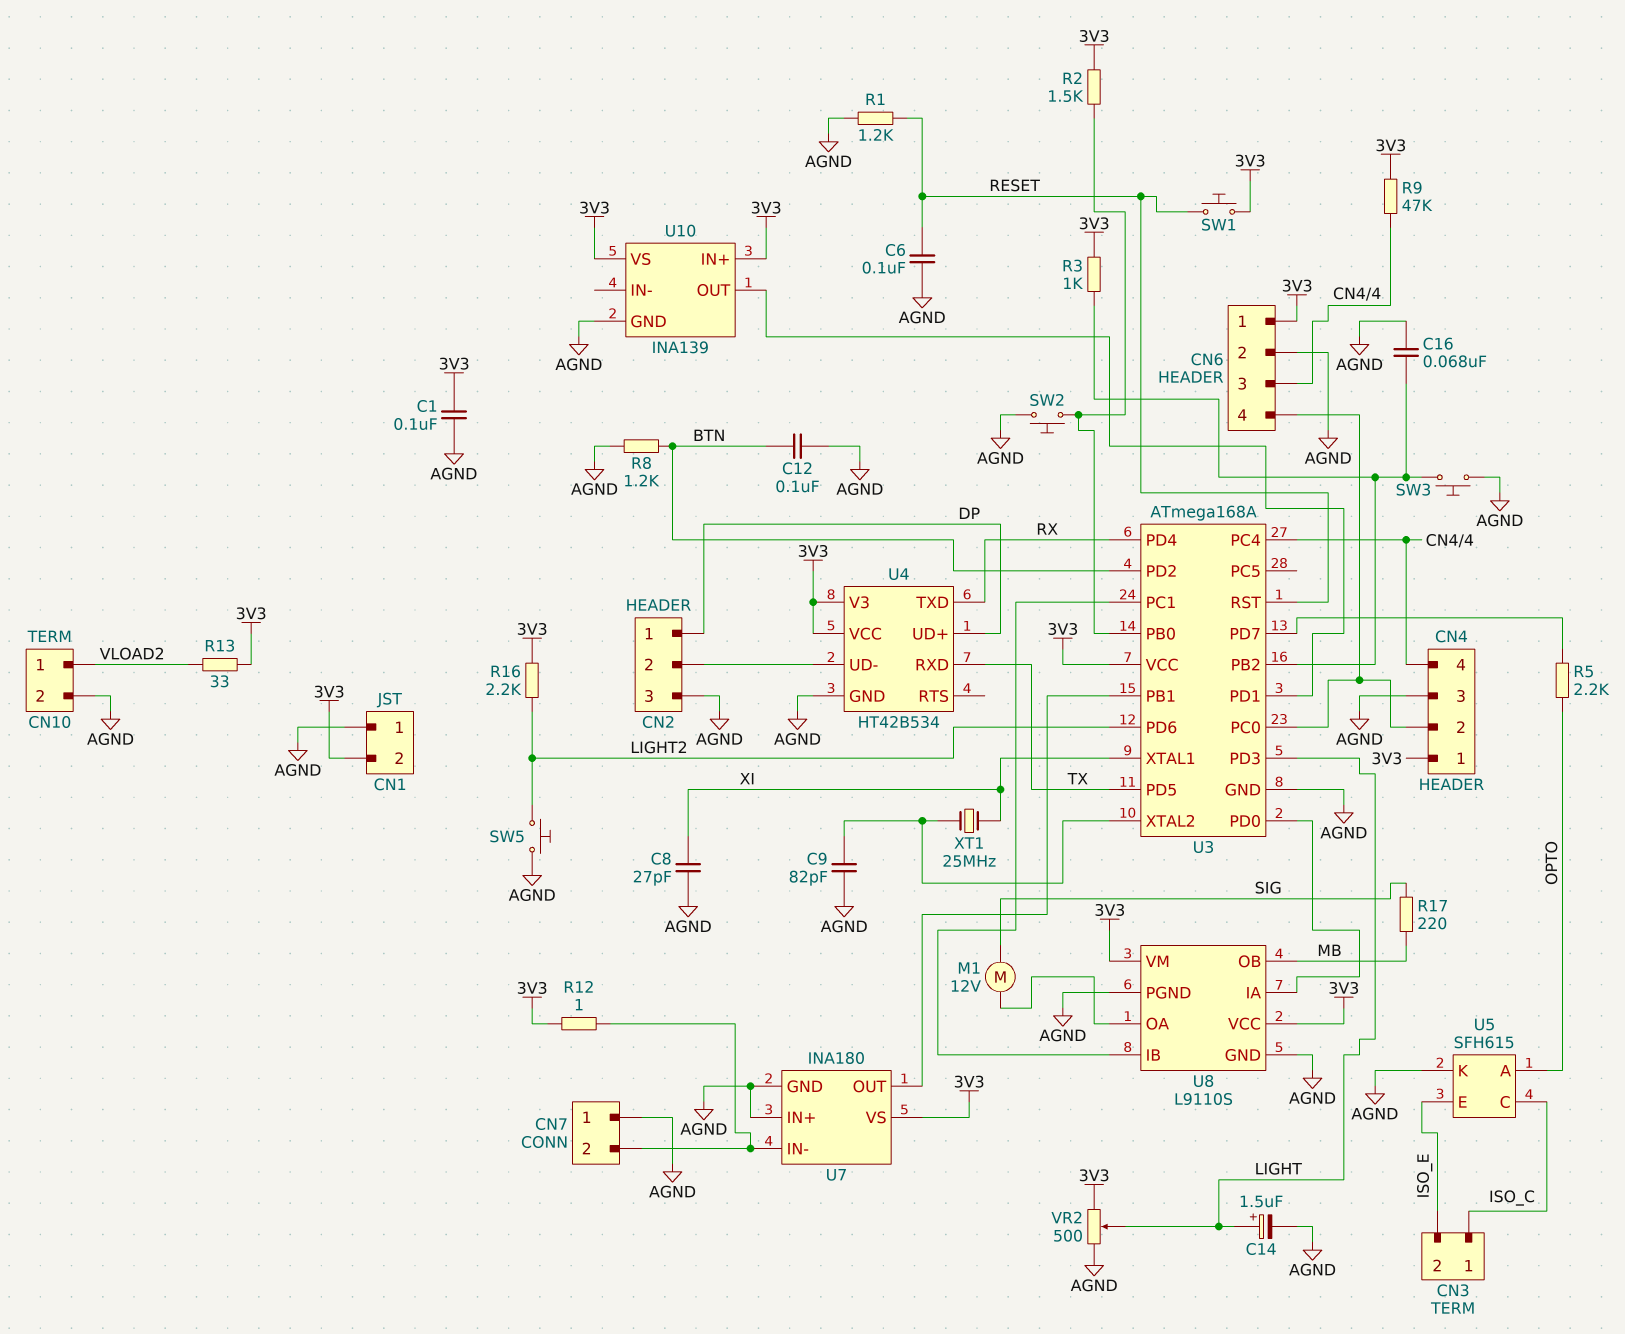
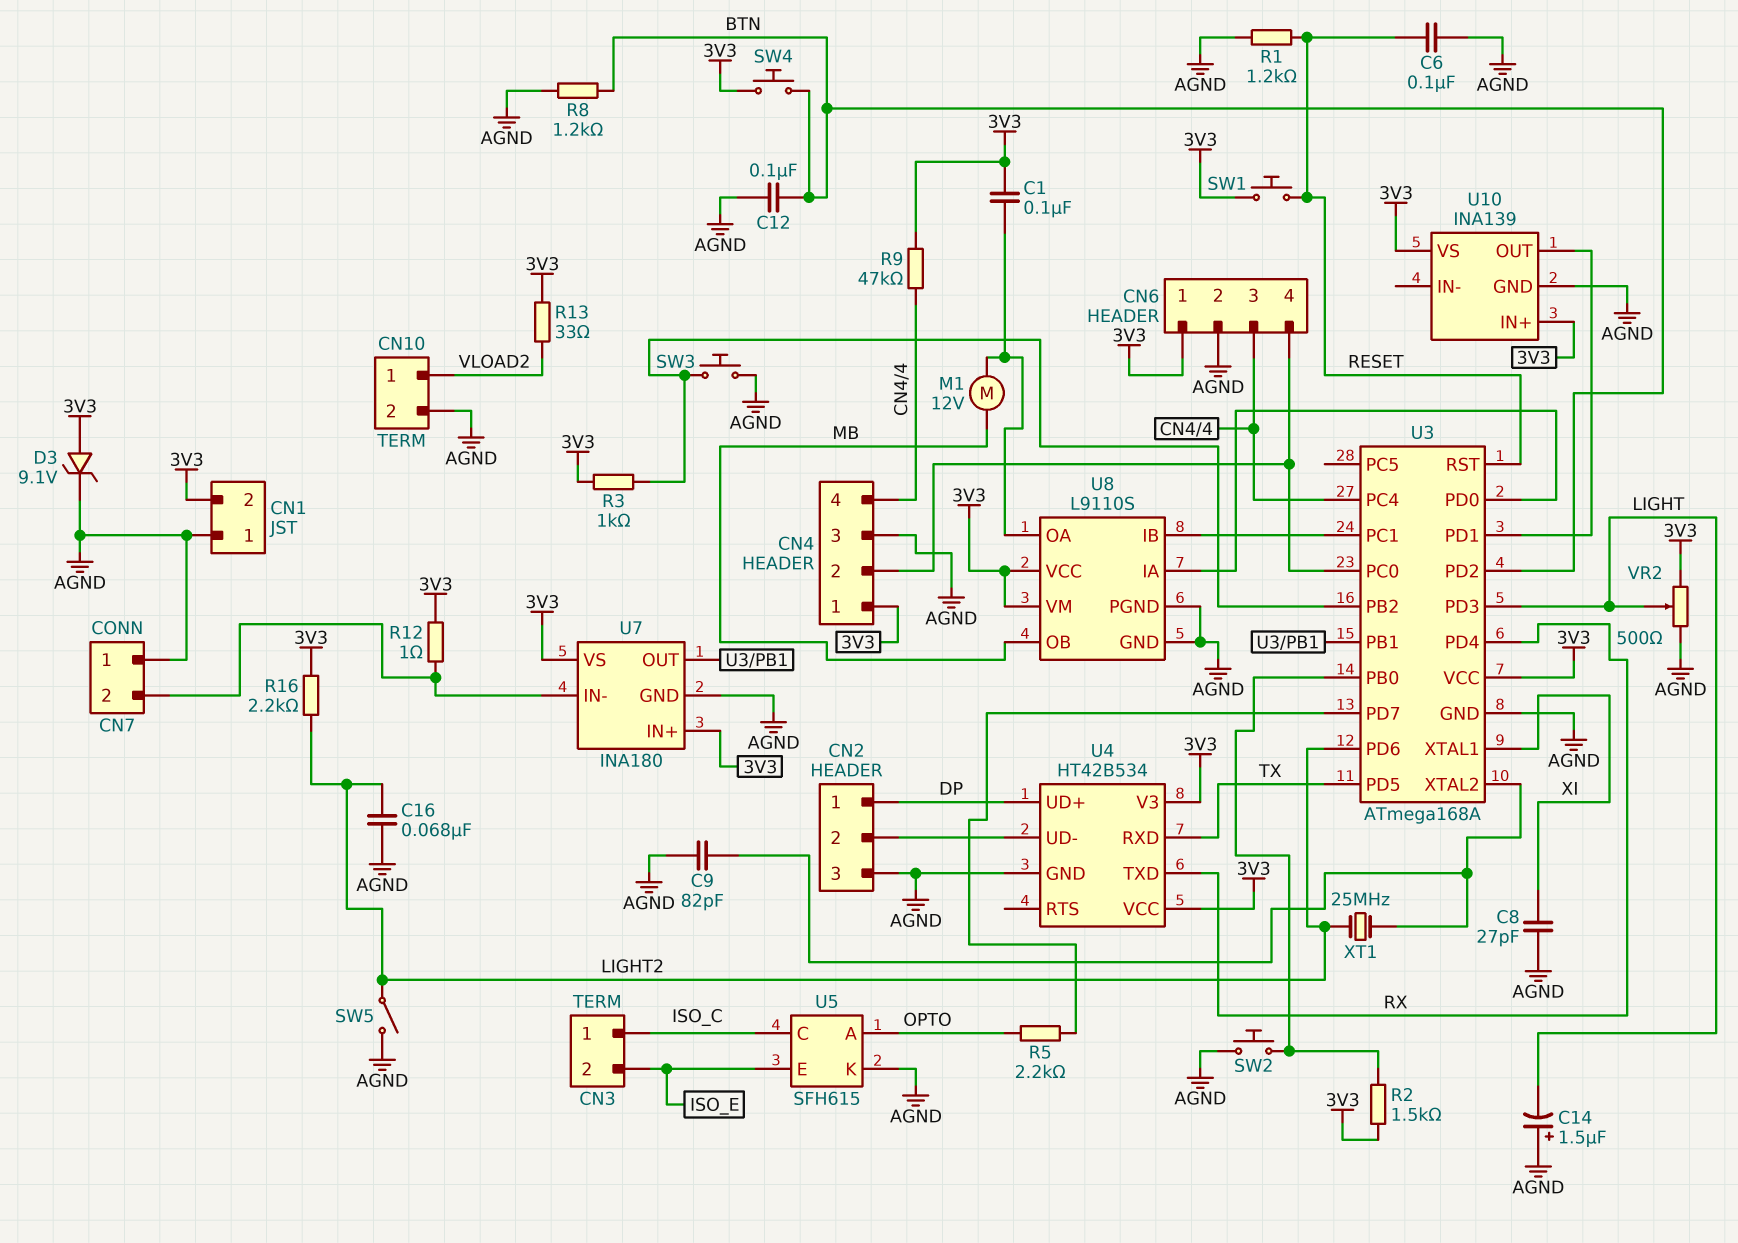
C1: 100nF (3V3, AGND) -> 100nF (3V3, U8/OA)
C14: 1.5uF (plus LIGHT, minus AGND) -> 1.5uF (plus AGND, minus LIGHT)
C16: 68nF (AGND, U3/PB2) -> 68nF (AGND, LIGHT2)
D3: none -> zener 9.1V (A 3V3, K AGND)
M1: motor 12V (SIG, U8/OA) -> motor 12V (MB, U8/OA)
R17: 220 (MB, SIG) -> none
SW4: none -> button (3V3, BTN)
SW5: button (AGND, LIGHT2) -> switch (AGND, LIGHT2)
U7 pin IN+: AGND -> 3V3
XT1: 25MHz (U3/XTAL2, XI) -> 25MHz (LIGHT2, U3/XTAL2)

